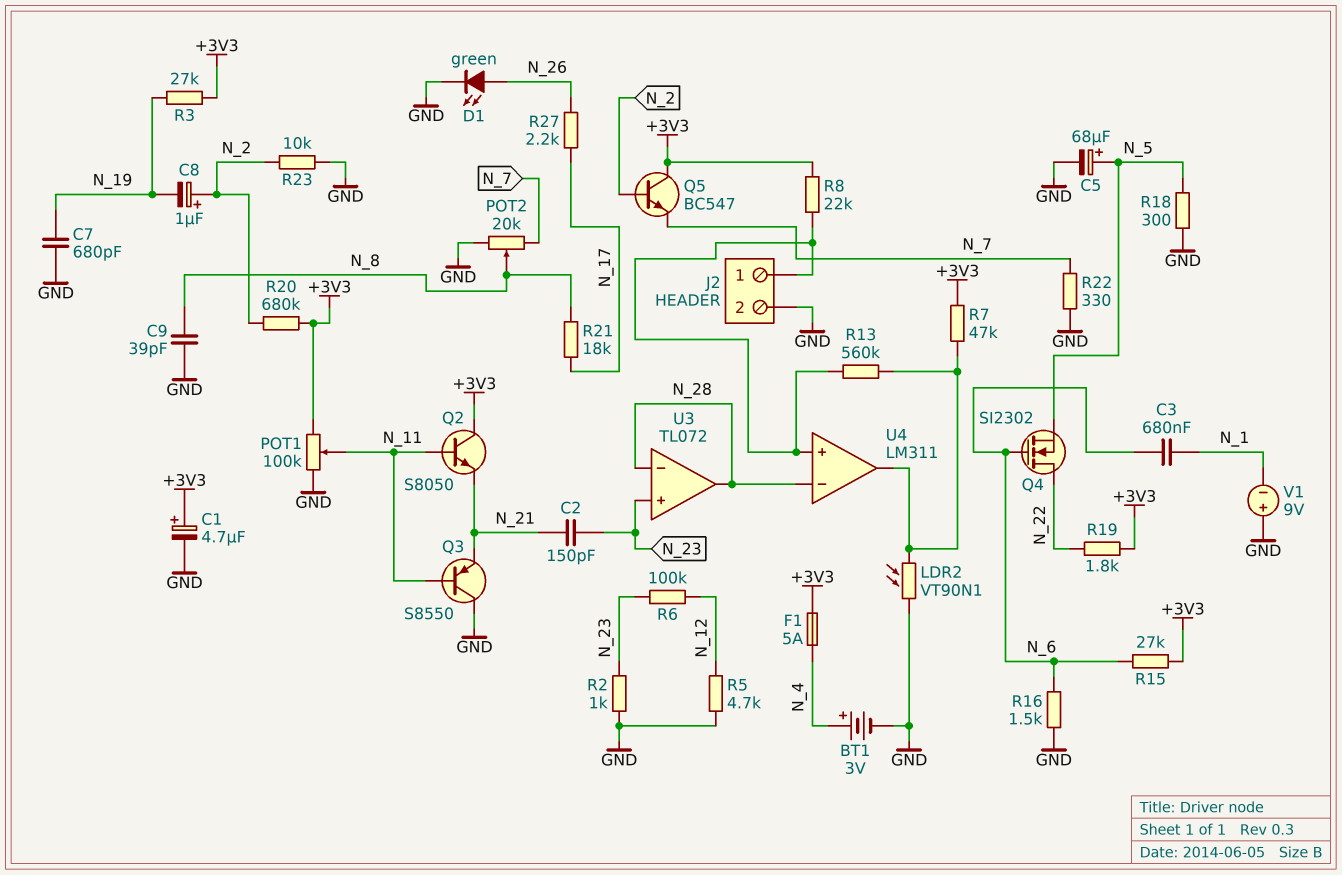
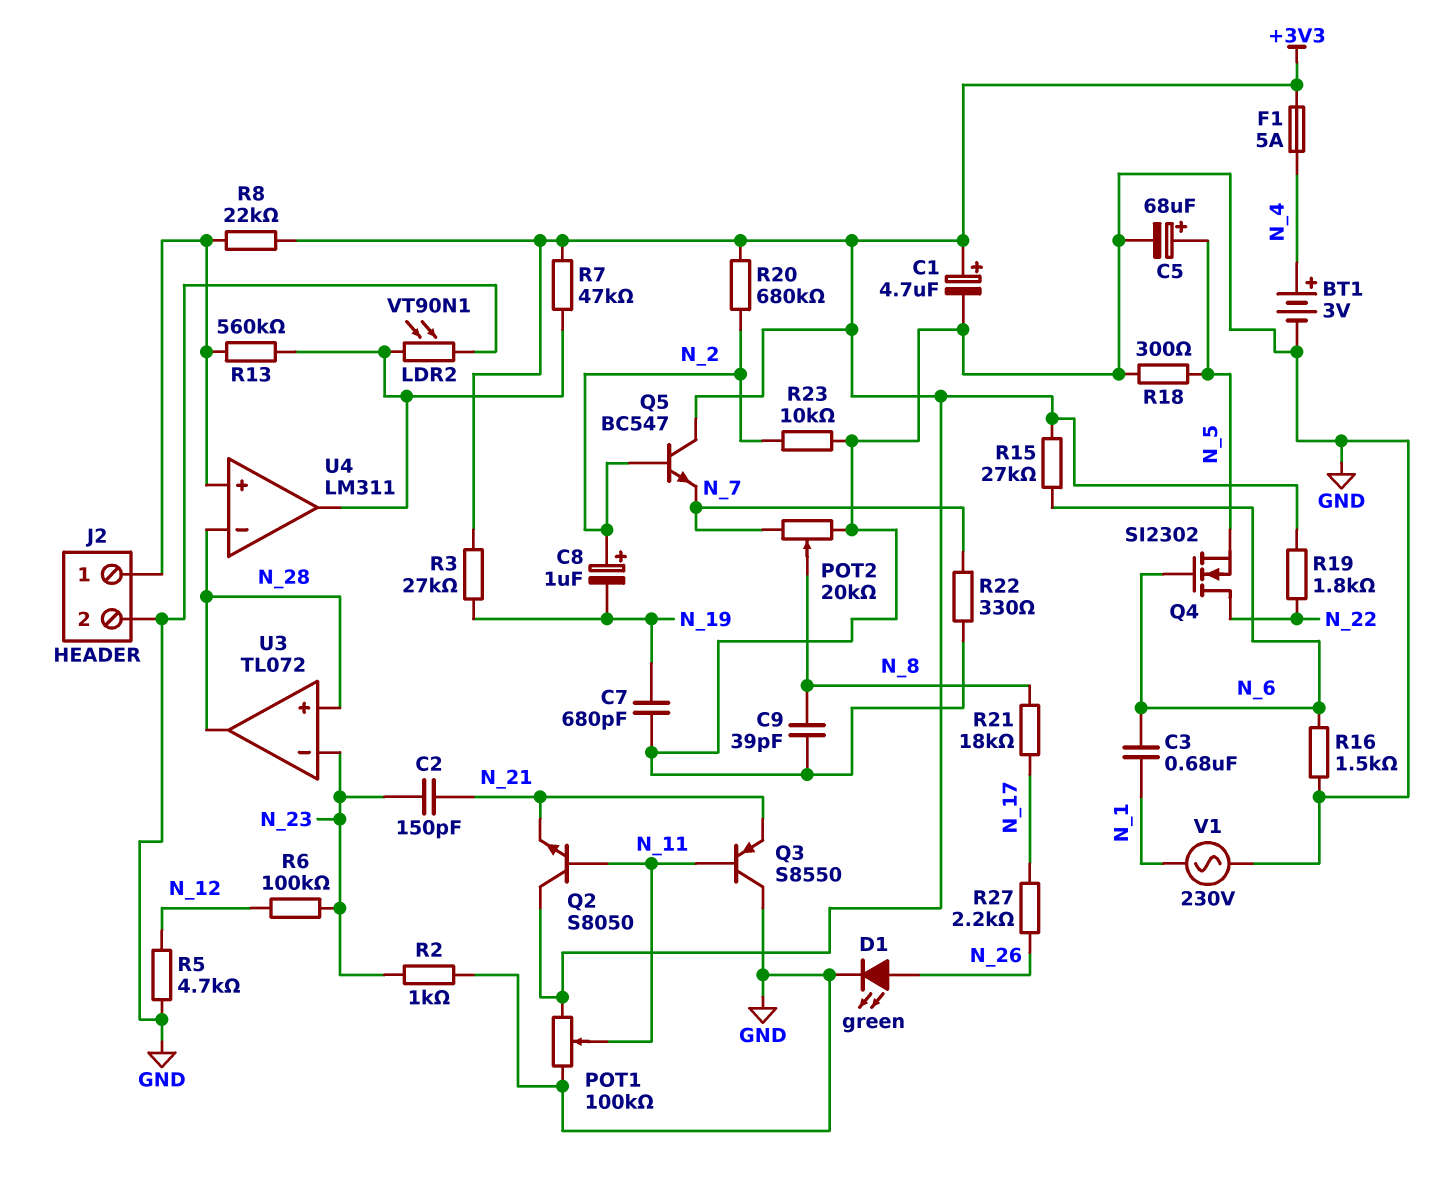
U3 pin in+: N_23 -> N_28
U3 pin in-: N_28 -> N_23
V1: 9V (plus GND, minus N_1) -> AC 230V (GND, N_1)

